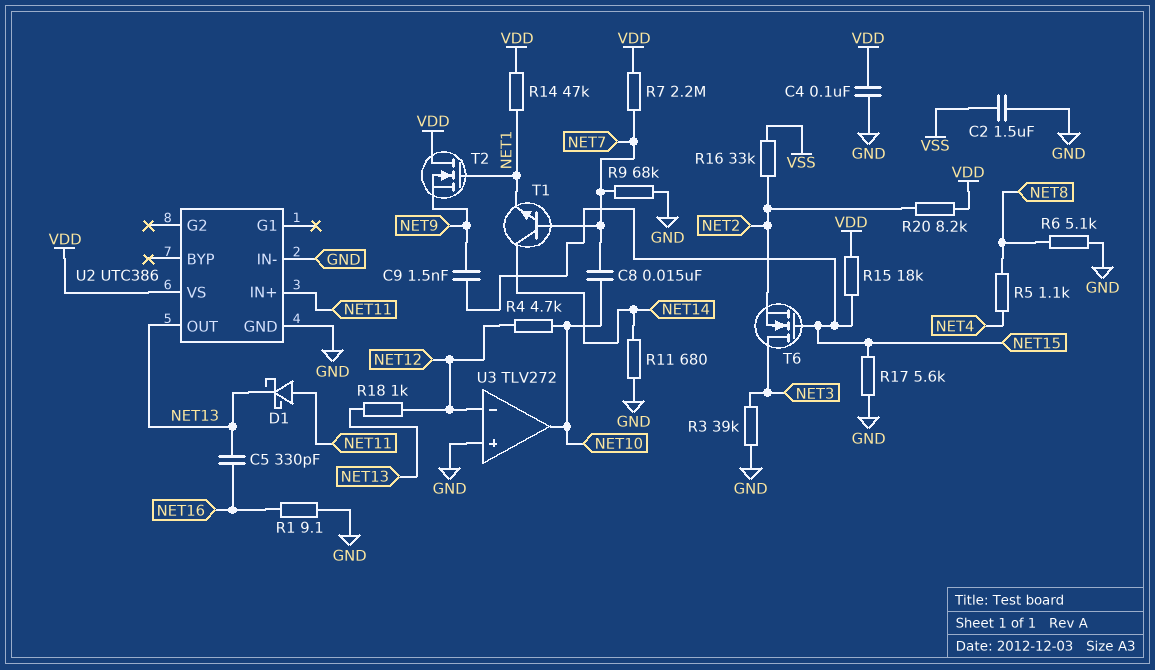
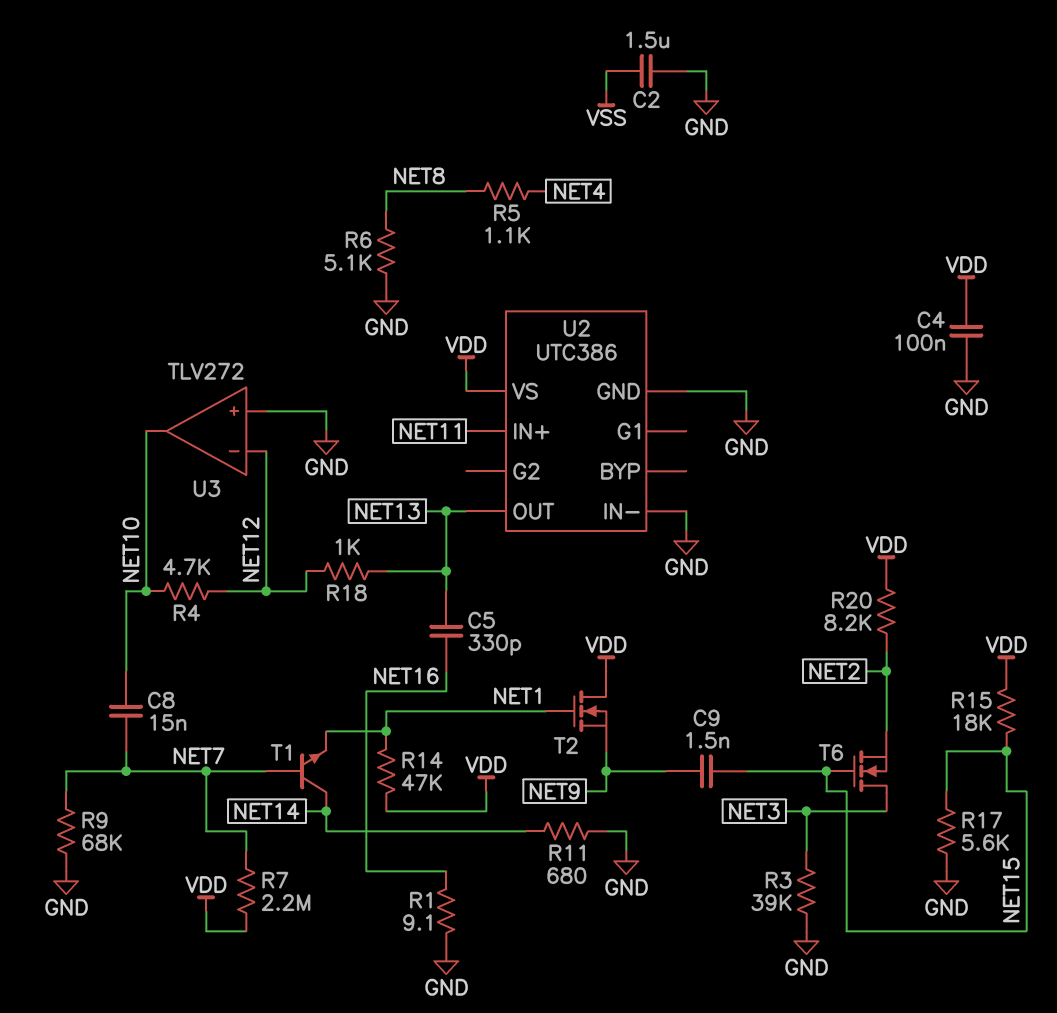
D1: schottky (A NET11, K NET13) -> none
R16: 33k (NET2, VSS) -> none

